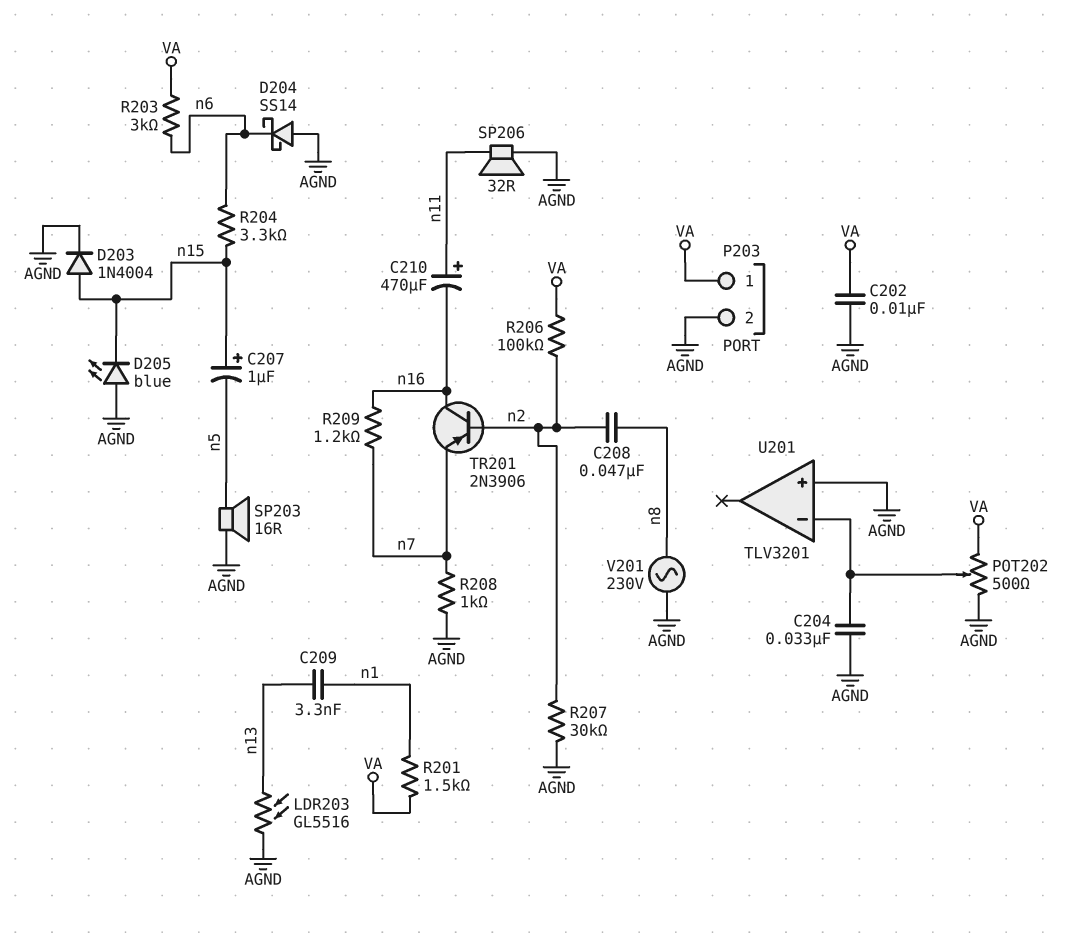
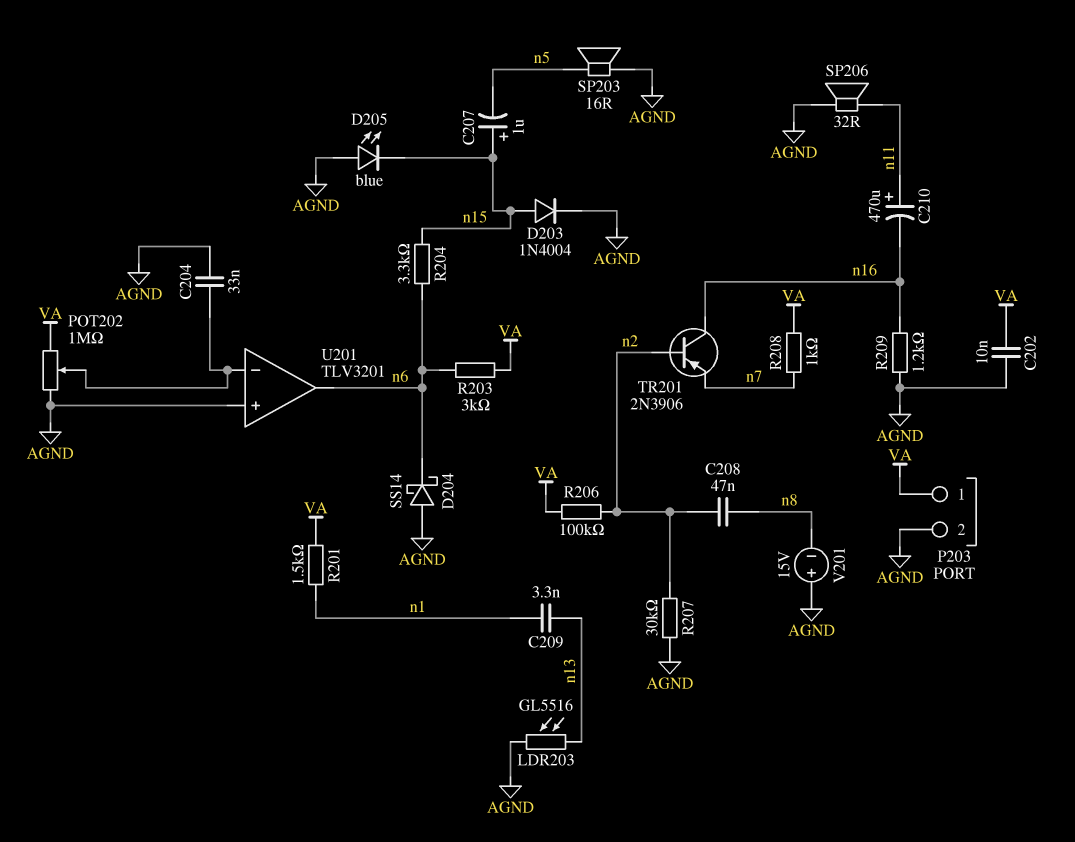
POT202: 500 (AGND, VA, wiper U201/in-) -> 1M (AGND, VA, wiper U201/in-)
R208: 1k (AGND, n7) -> 1k (VA, n7)
R209: 1.2k (n7, n16) -> 1.2k (AGND, n16)
U201 pin out: none -> n6
V201: AC 230V (AGND, n8) -> 15V (plus AGND, minus n8)

